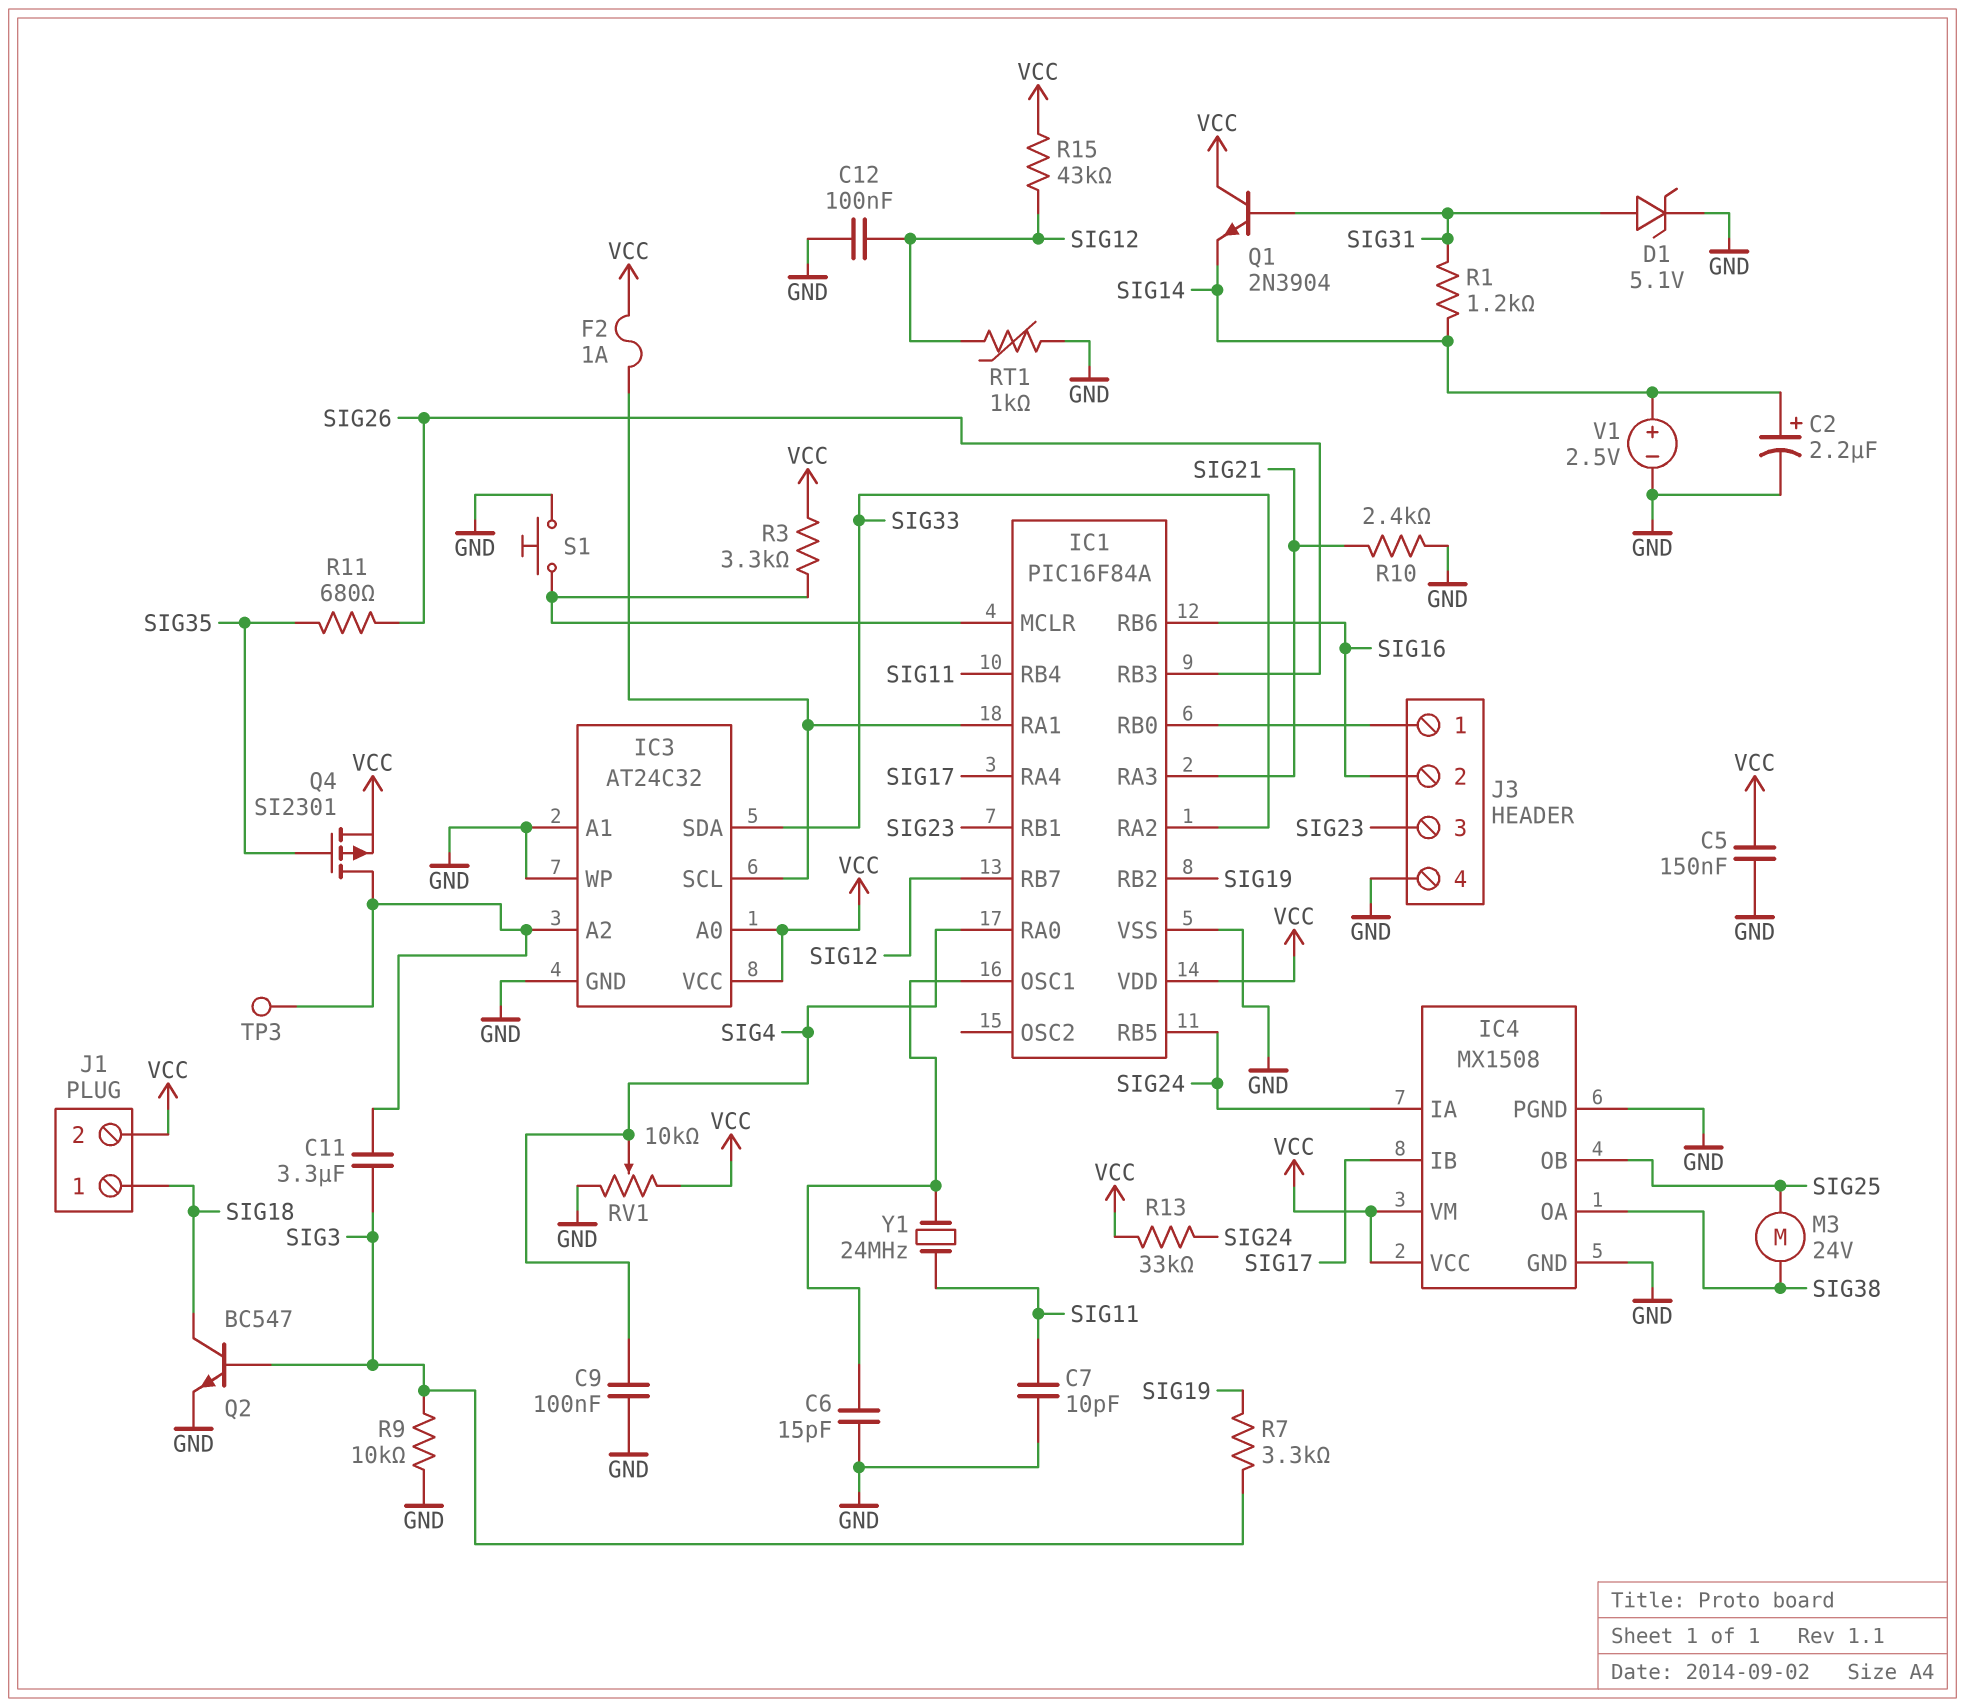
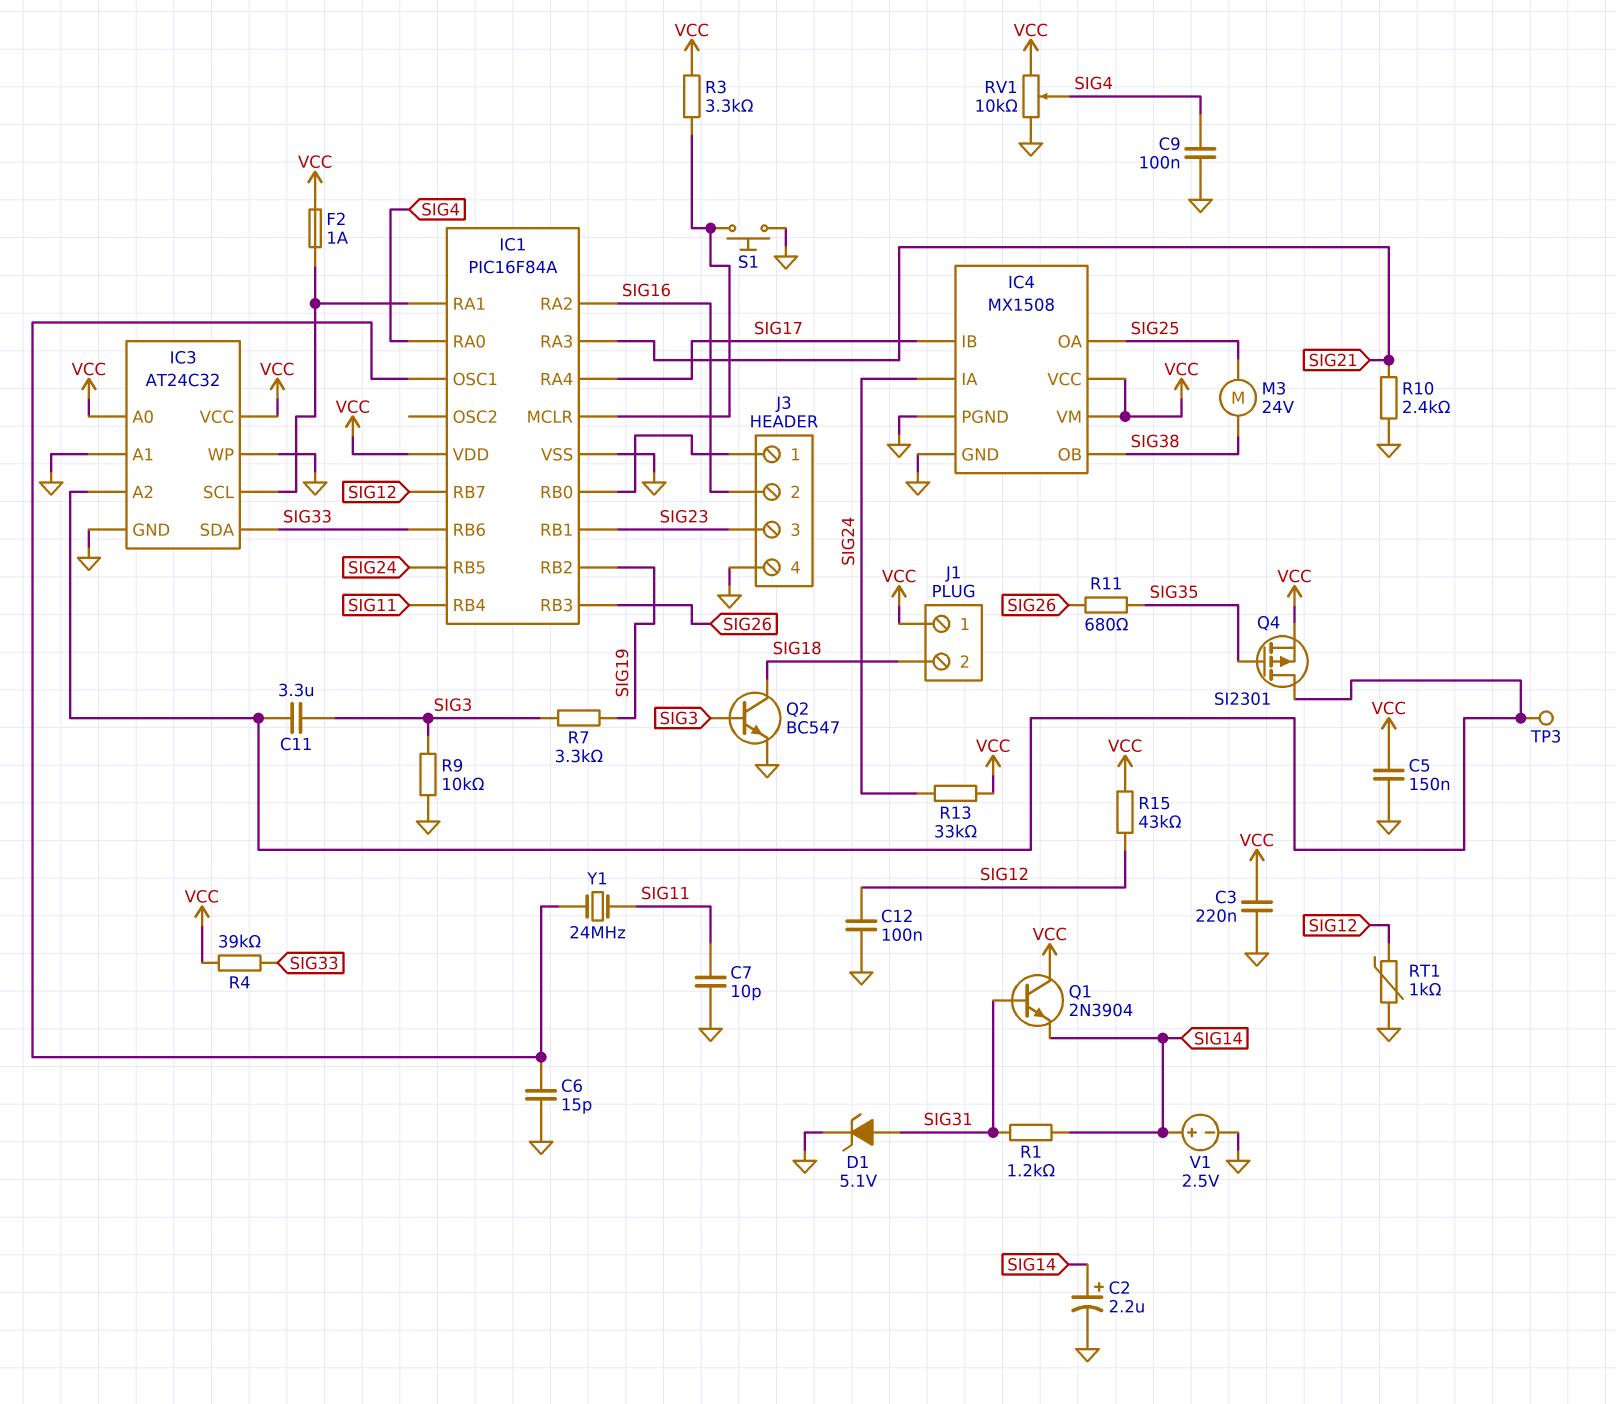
C3: none -> 220nF (GND, VCC)
IC1 pin RA2: SIG33 -> SIG16
IC1 pin RB6: SIG16 -> SIG33
IC4 pin OA: SIG38 -> SIG25
IC4 pin OB: SIG25 -> SIG38
J1 pin 1: SIG18 -> VCC
J1 pin 2: VCC -> SIG18
R4: none -> 39k (SIG33, VCC)

